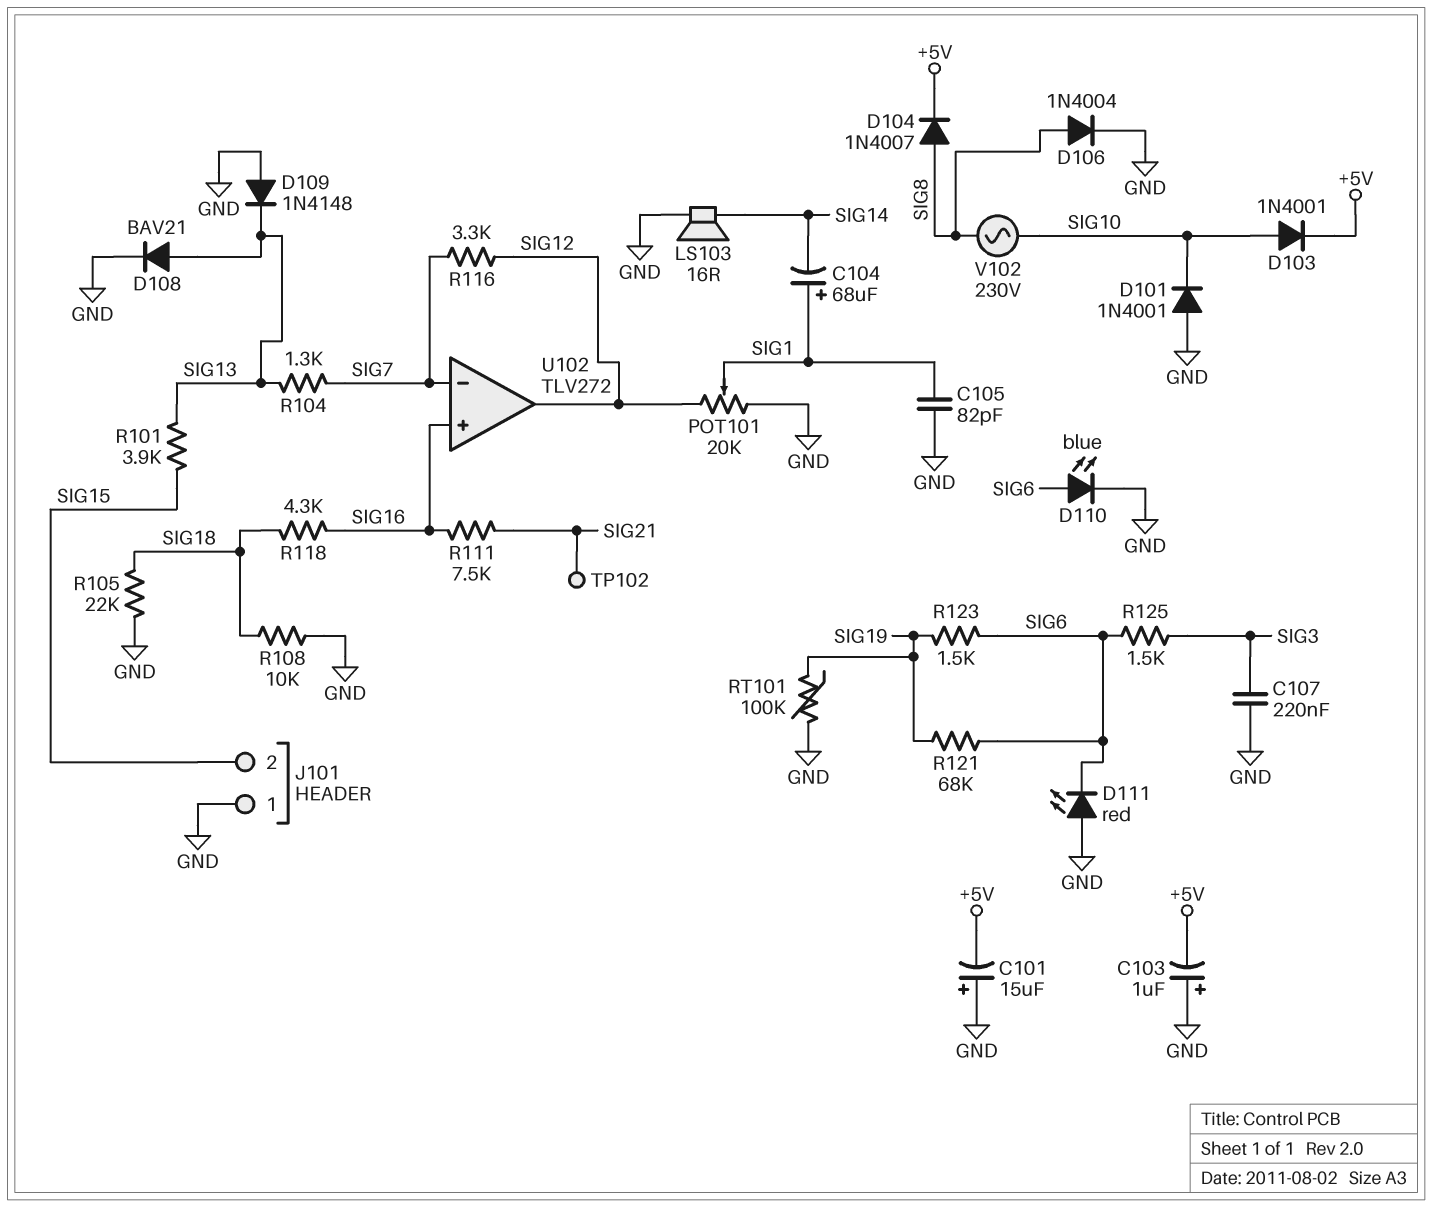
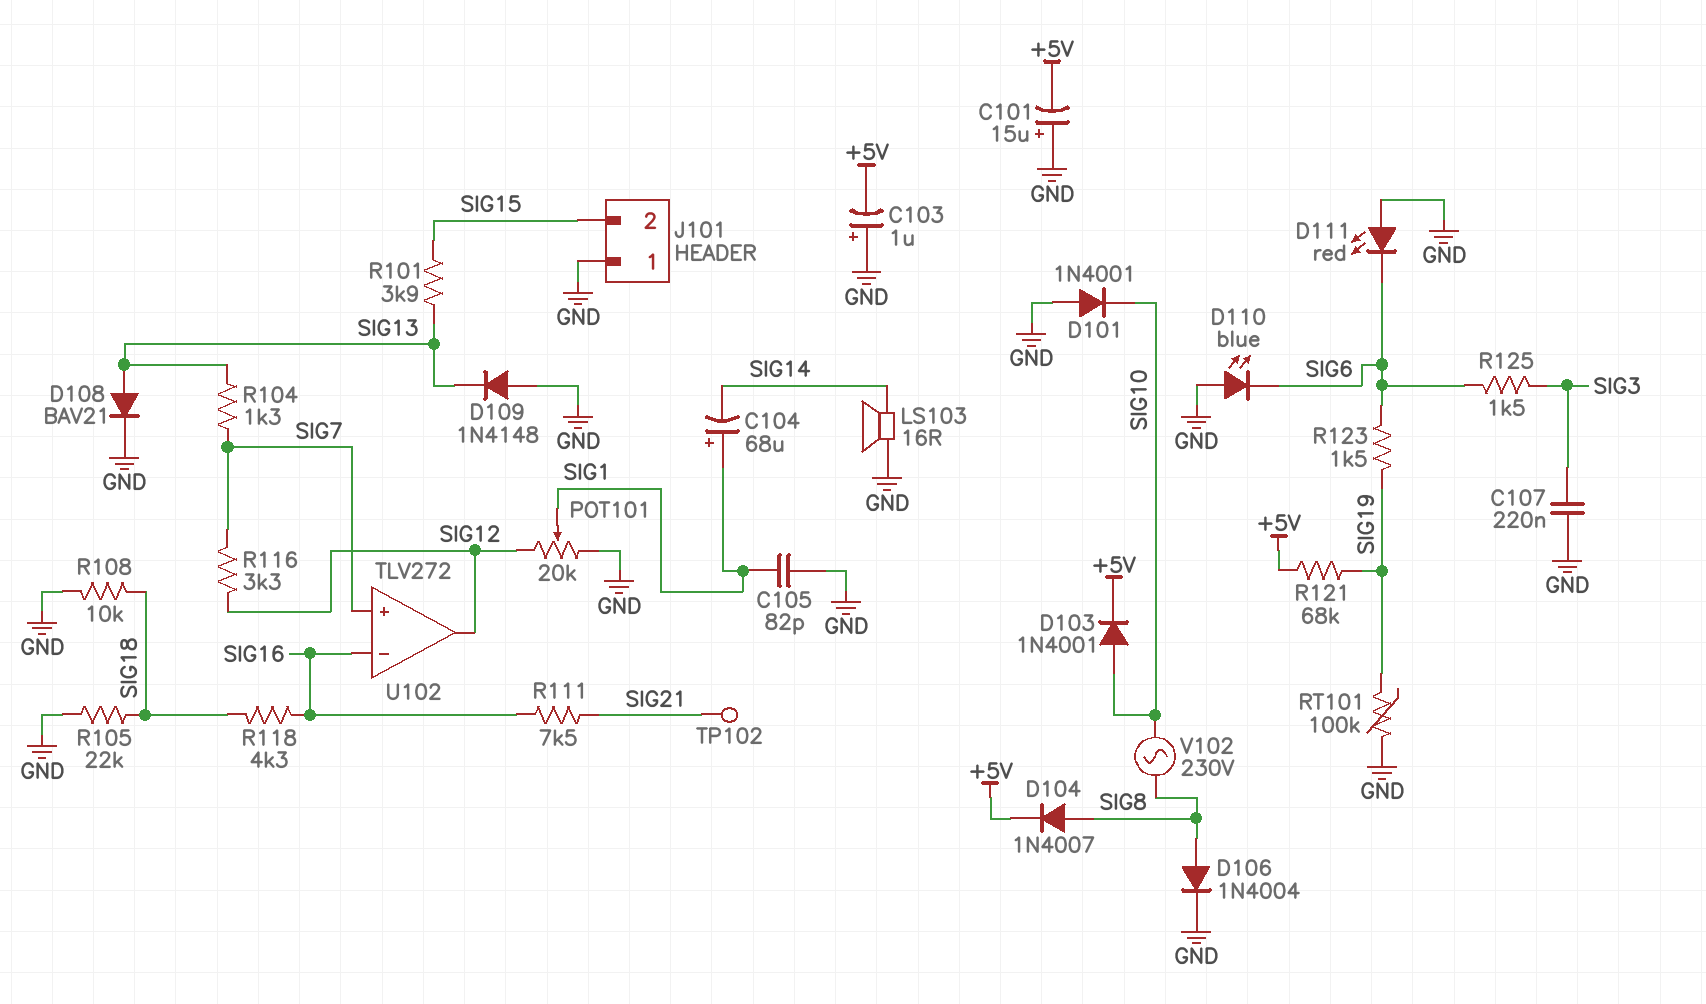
D110: LED blue (A SIG6, K GND) -> LED blue (A GND, K SIG6)
R121: 68k (SIG6, SIG19) -> 68k (+5V, SIG19)
U102 pin in+: SIG16 -> SIG7
U102 pin in-: SIG7 -> SIG16

